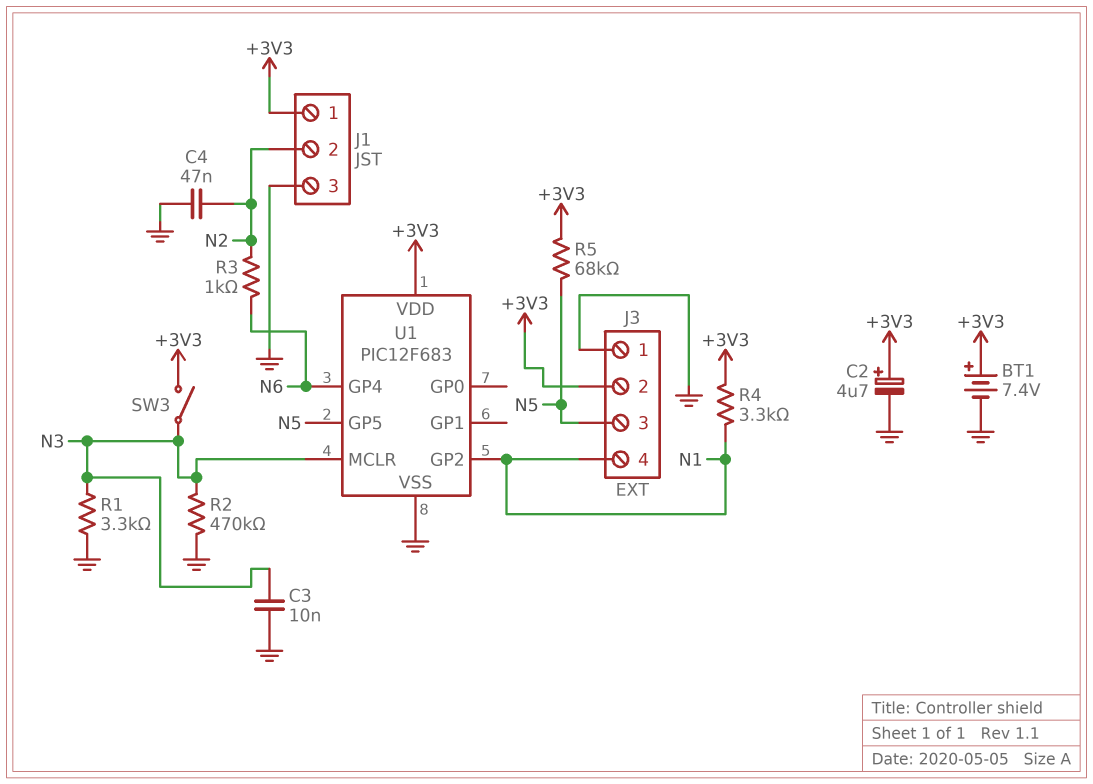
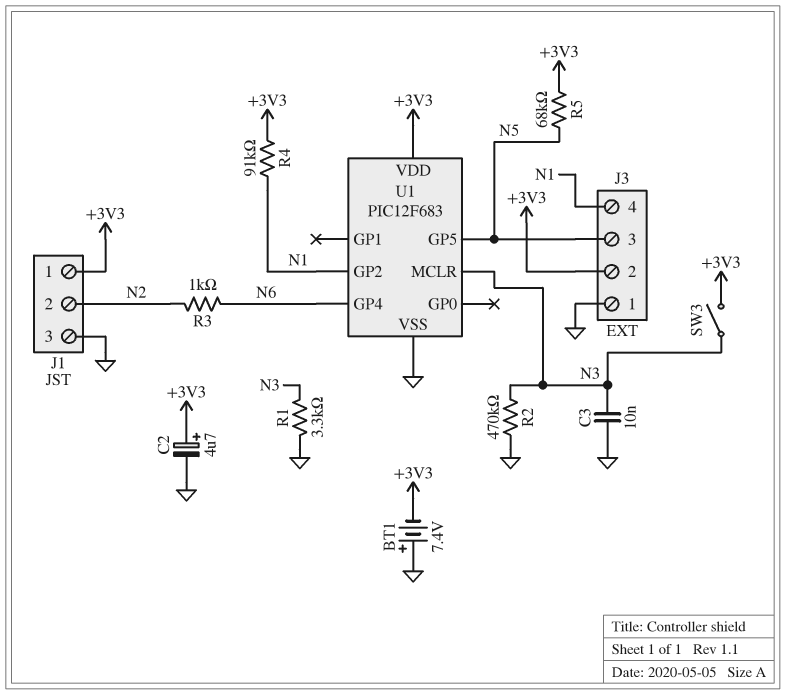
BT1: 7.4V (plus +3V3, minus GND) -> 7.4V (plus GND, minus +3V3)
C4: 47nF (GND, N2) -> none
R4: 3.3k (+3V3, N1) -> 91k (+3V3, N1)

